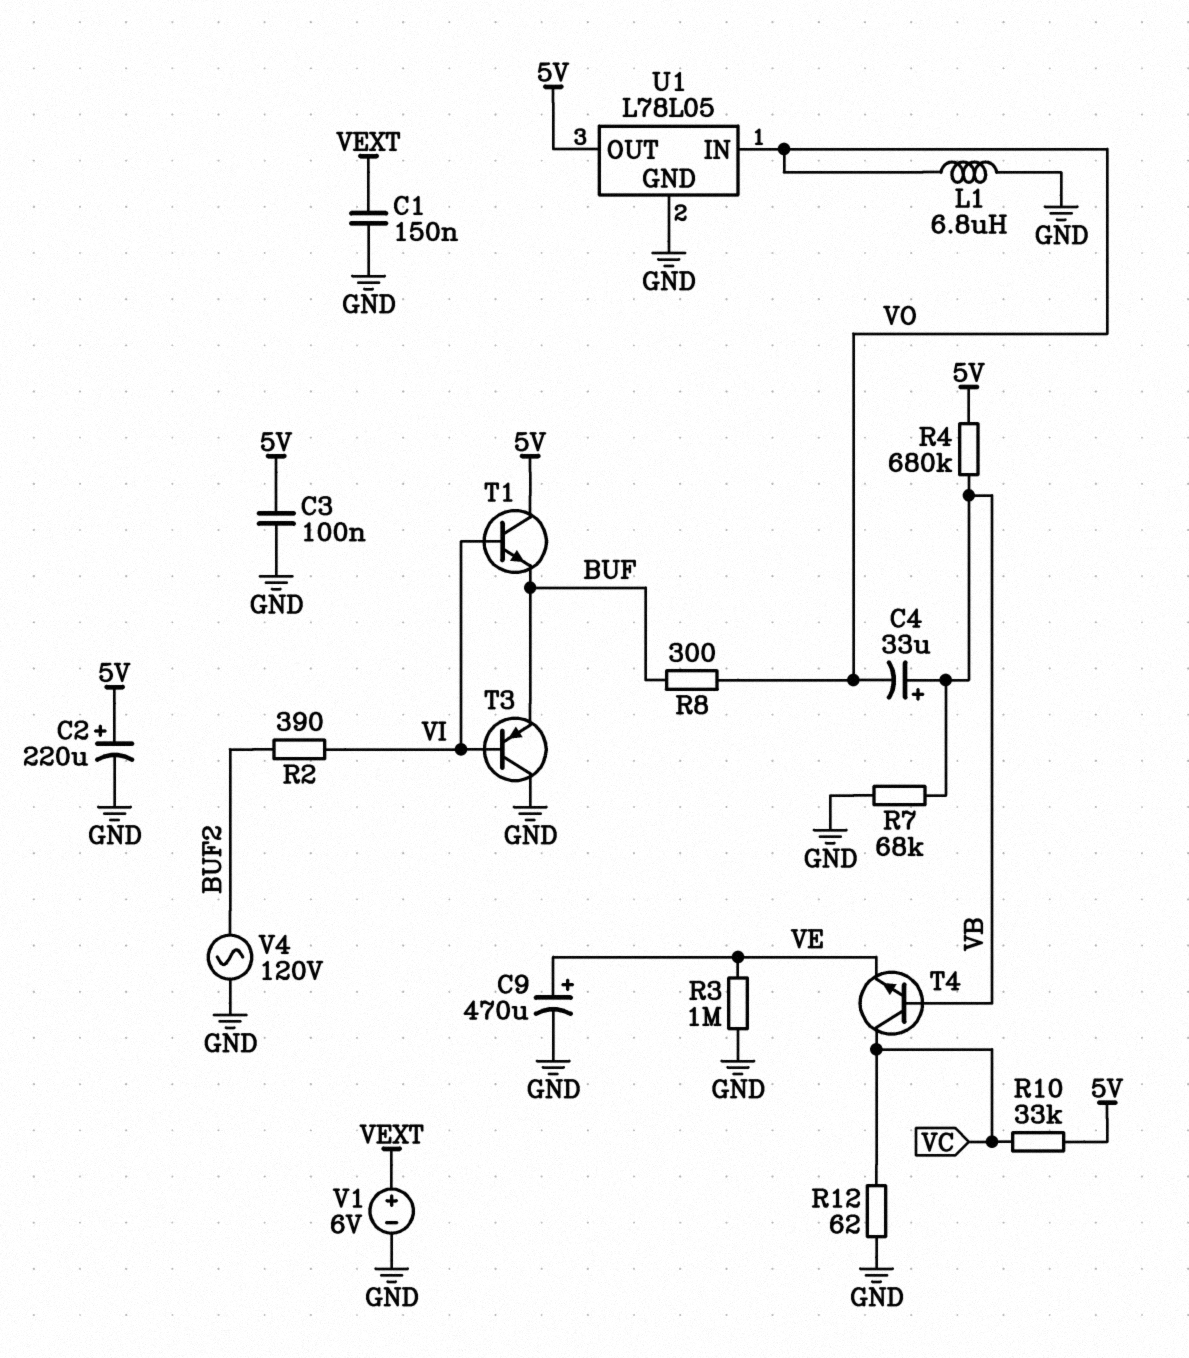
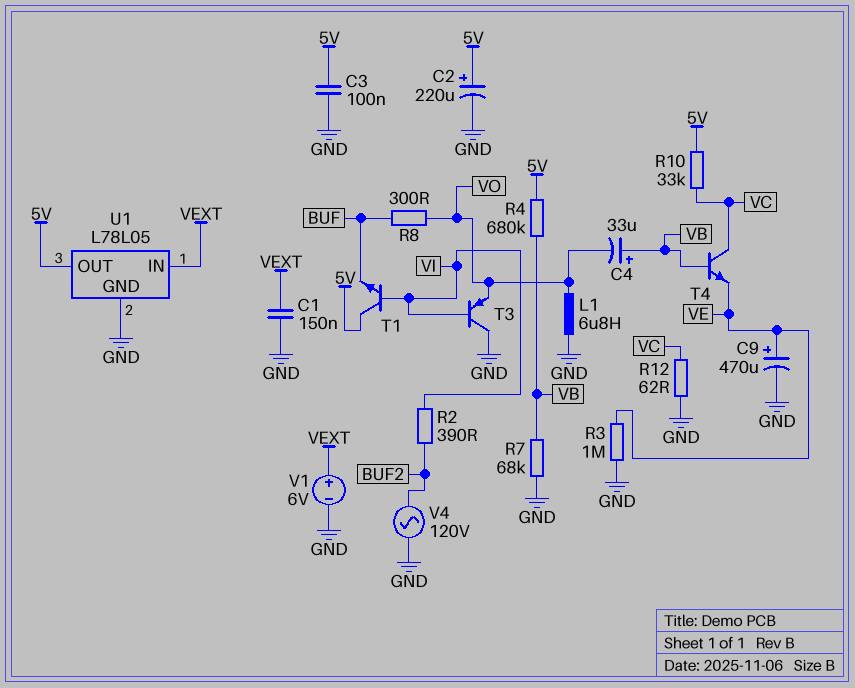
T3: PNP (B VI, C GND, E BUF) -> PNP (B VI, C GND, E VO)
U1 pin IN: VO -> VEXT

